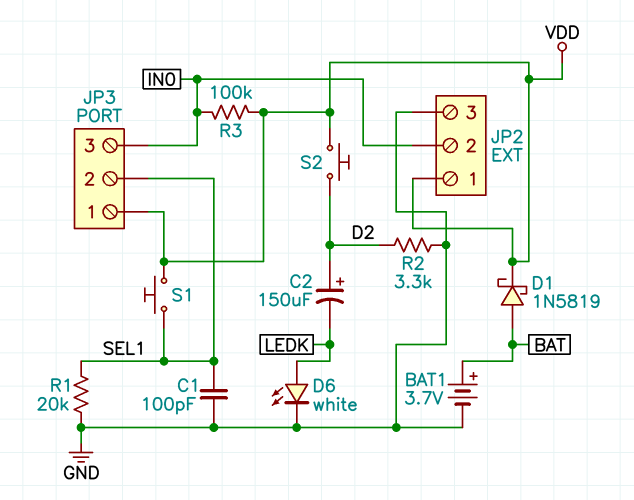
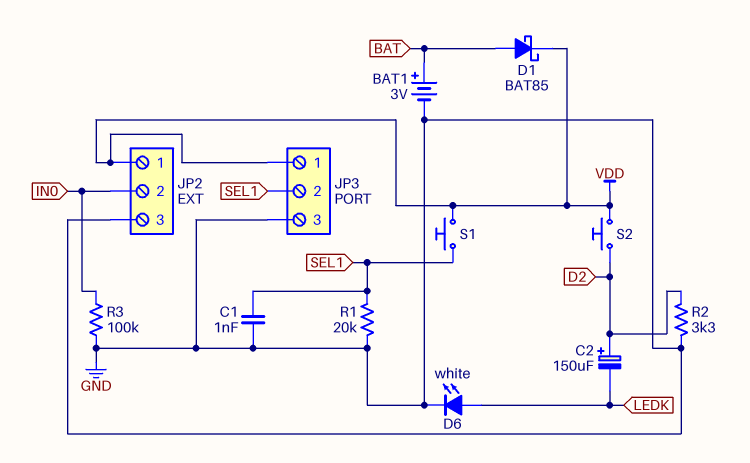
BAT1: 3.7V (plus BAT, minus GND) -> 3V (plus BAT, minus GND)
C1: 100pF (GND, SEL1) -> 1nF (GND, SEL1)
D1: schottky 1N5819 (A BAT, K VDD) -> schottky BAT85 (A BAT, K VDD)
JP3 pin 3: IN0 -> GND
R3: 100k (IN0, VDD) -> 100k (GND, IN0)

